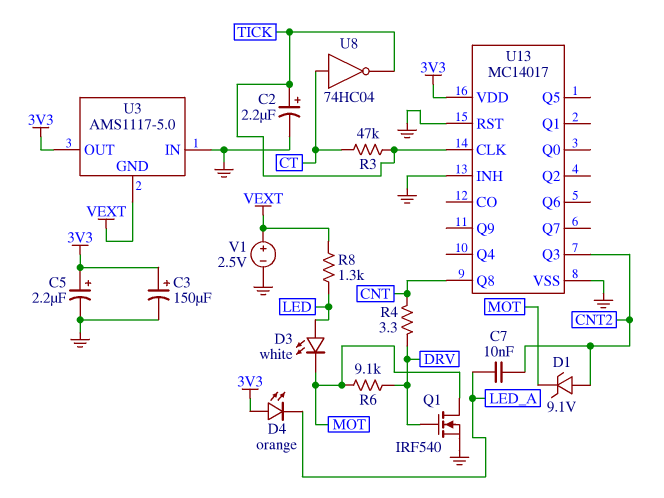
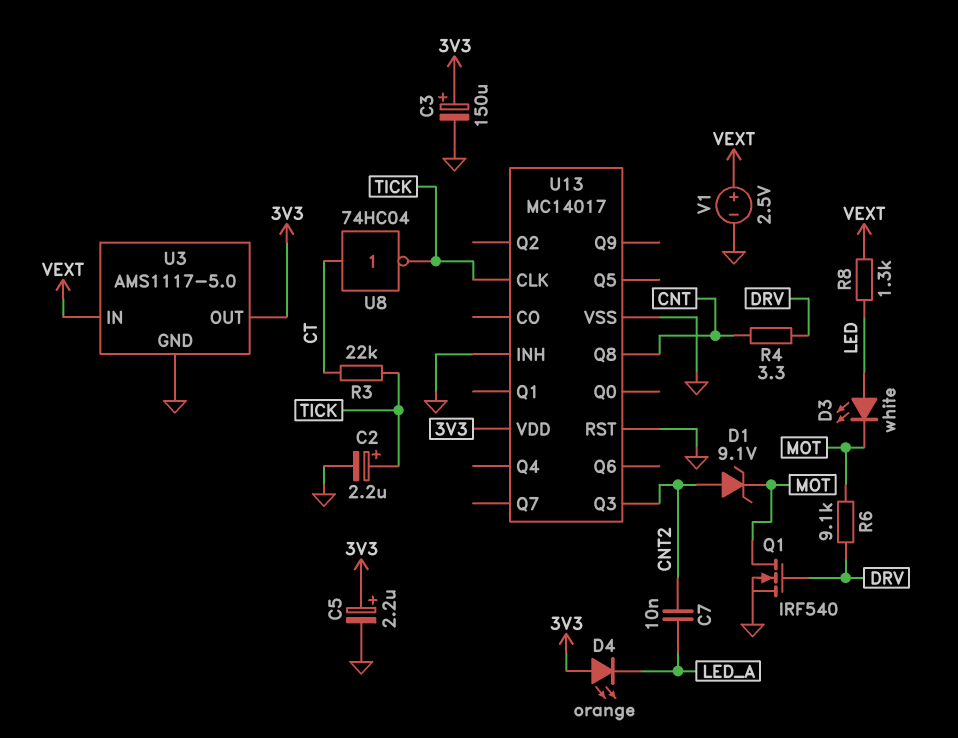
R3: 47k (CT, TICK) -> 22k (CT, TICK)
U3 pin GND: VEXT -> GND
U3 pin IN: GND -> VEXT

